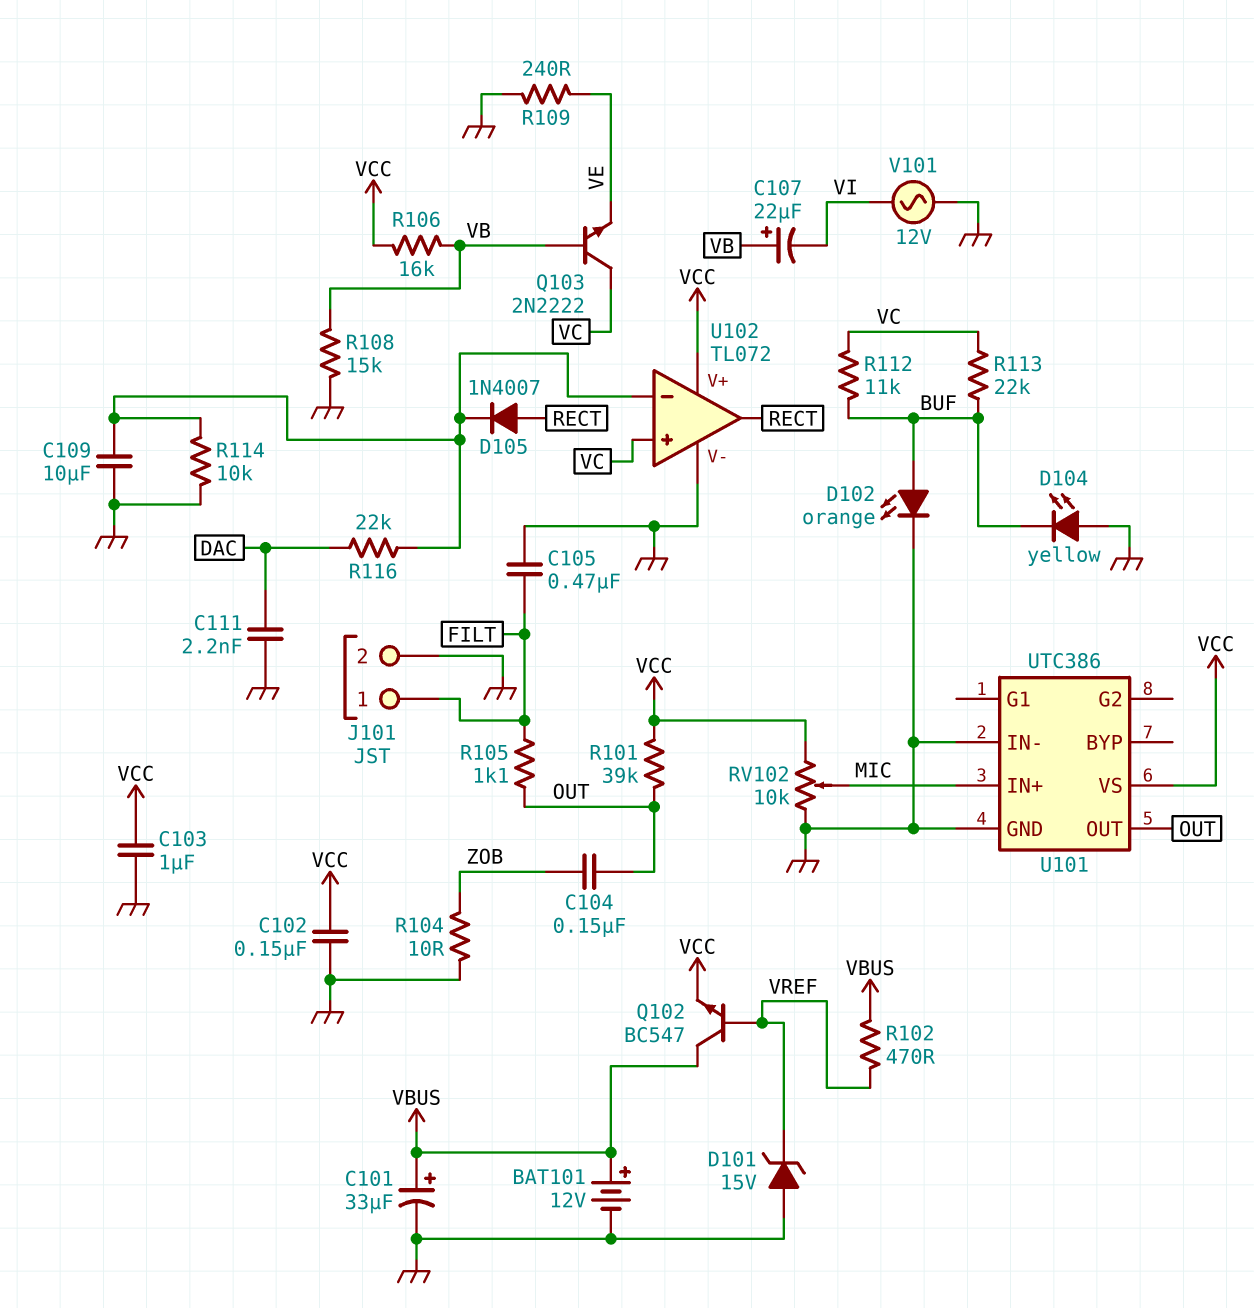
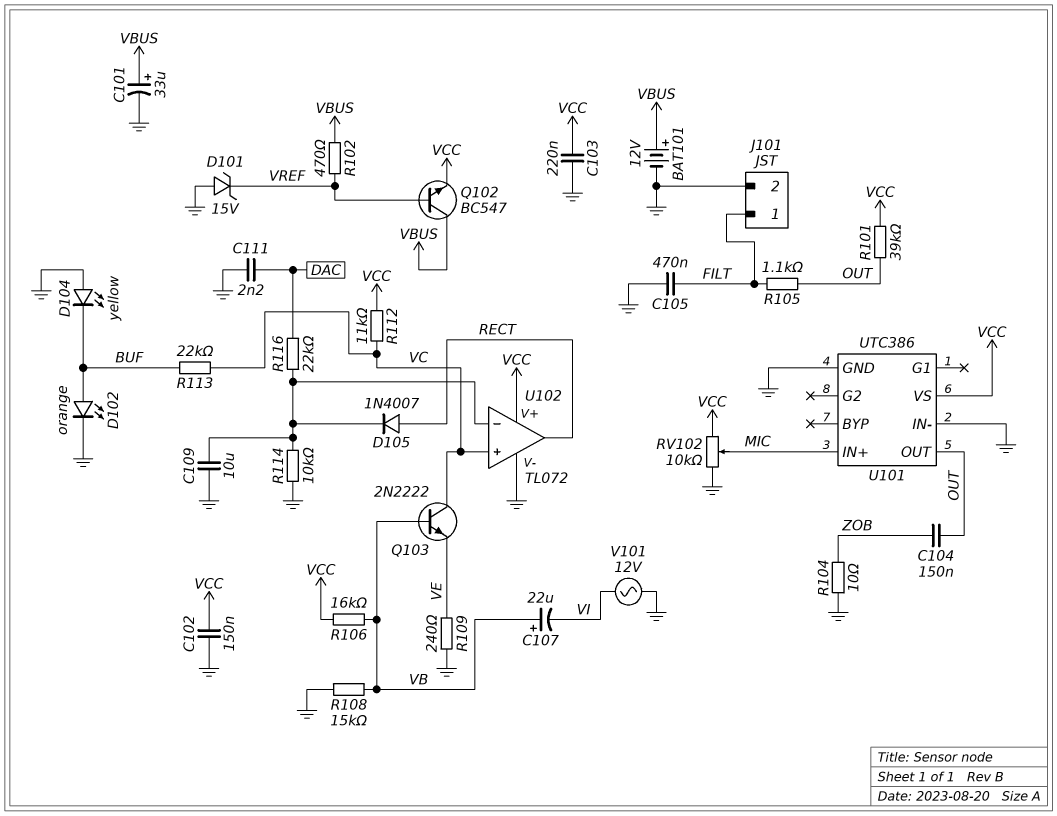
C103: 1uF (GND, VCC) -> 220nF (GND, VCC)
R112: 11k (BUF, VC) -> 11k (VC, VCC)

